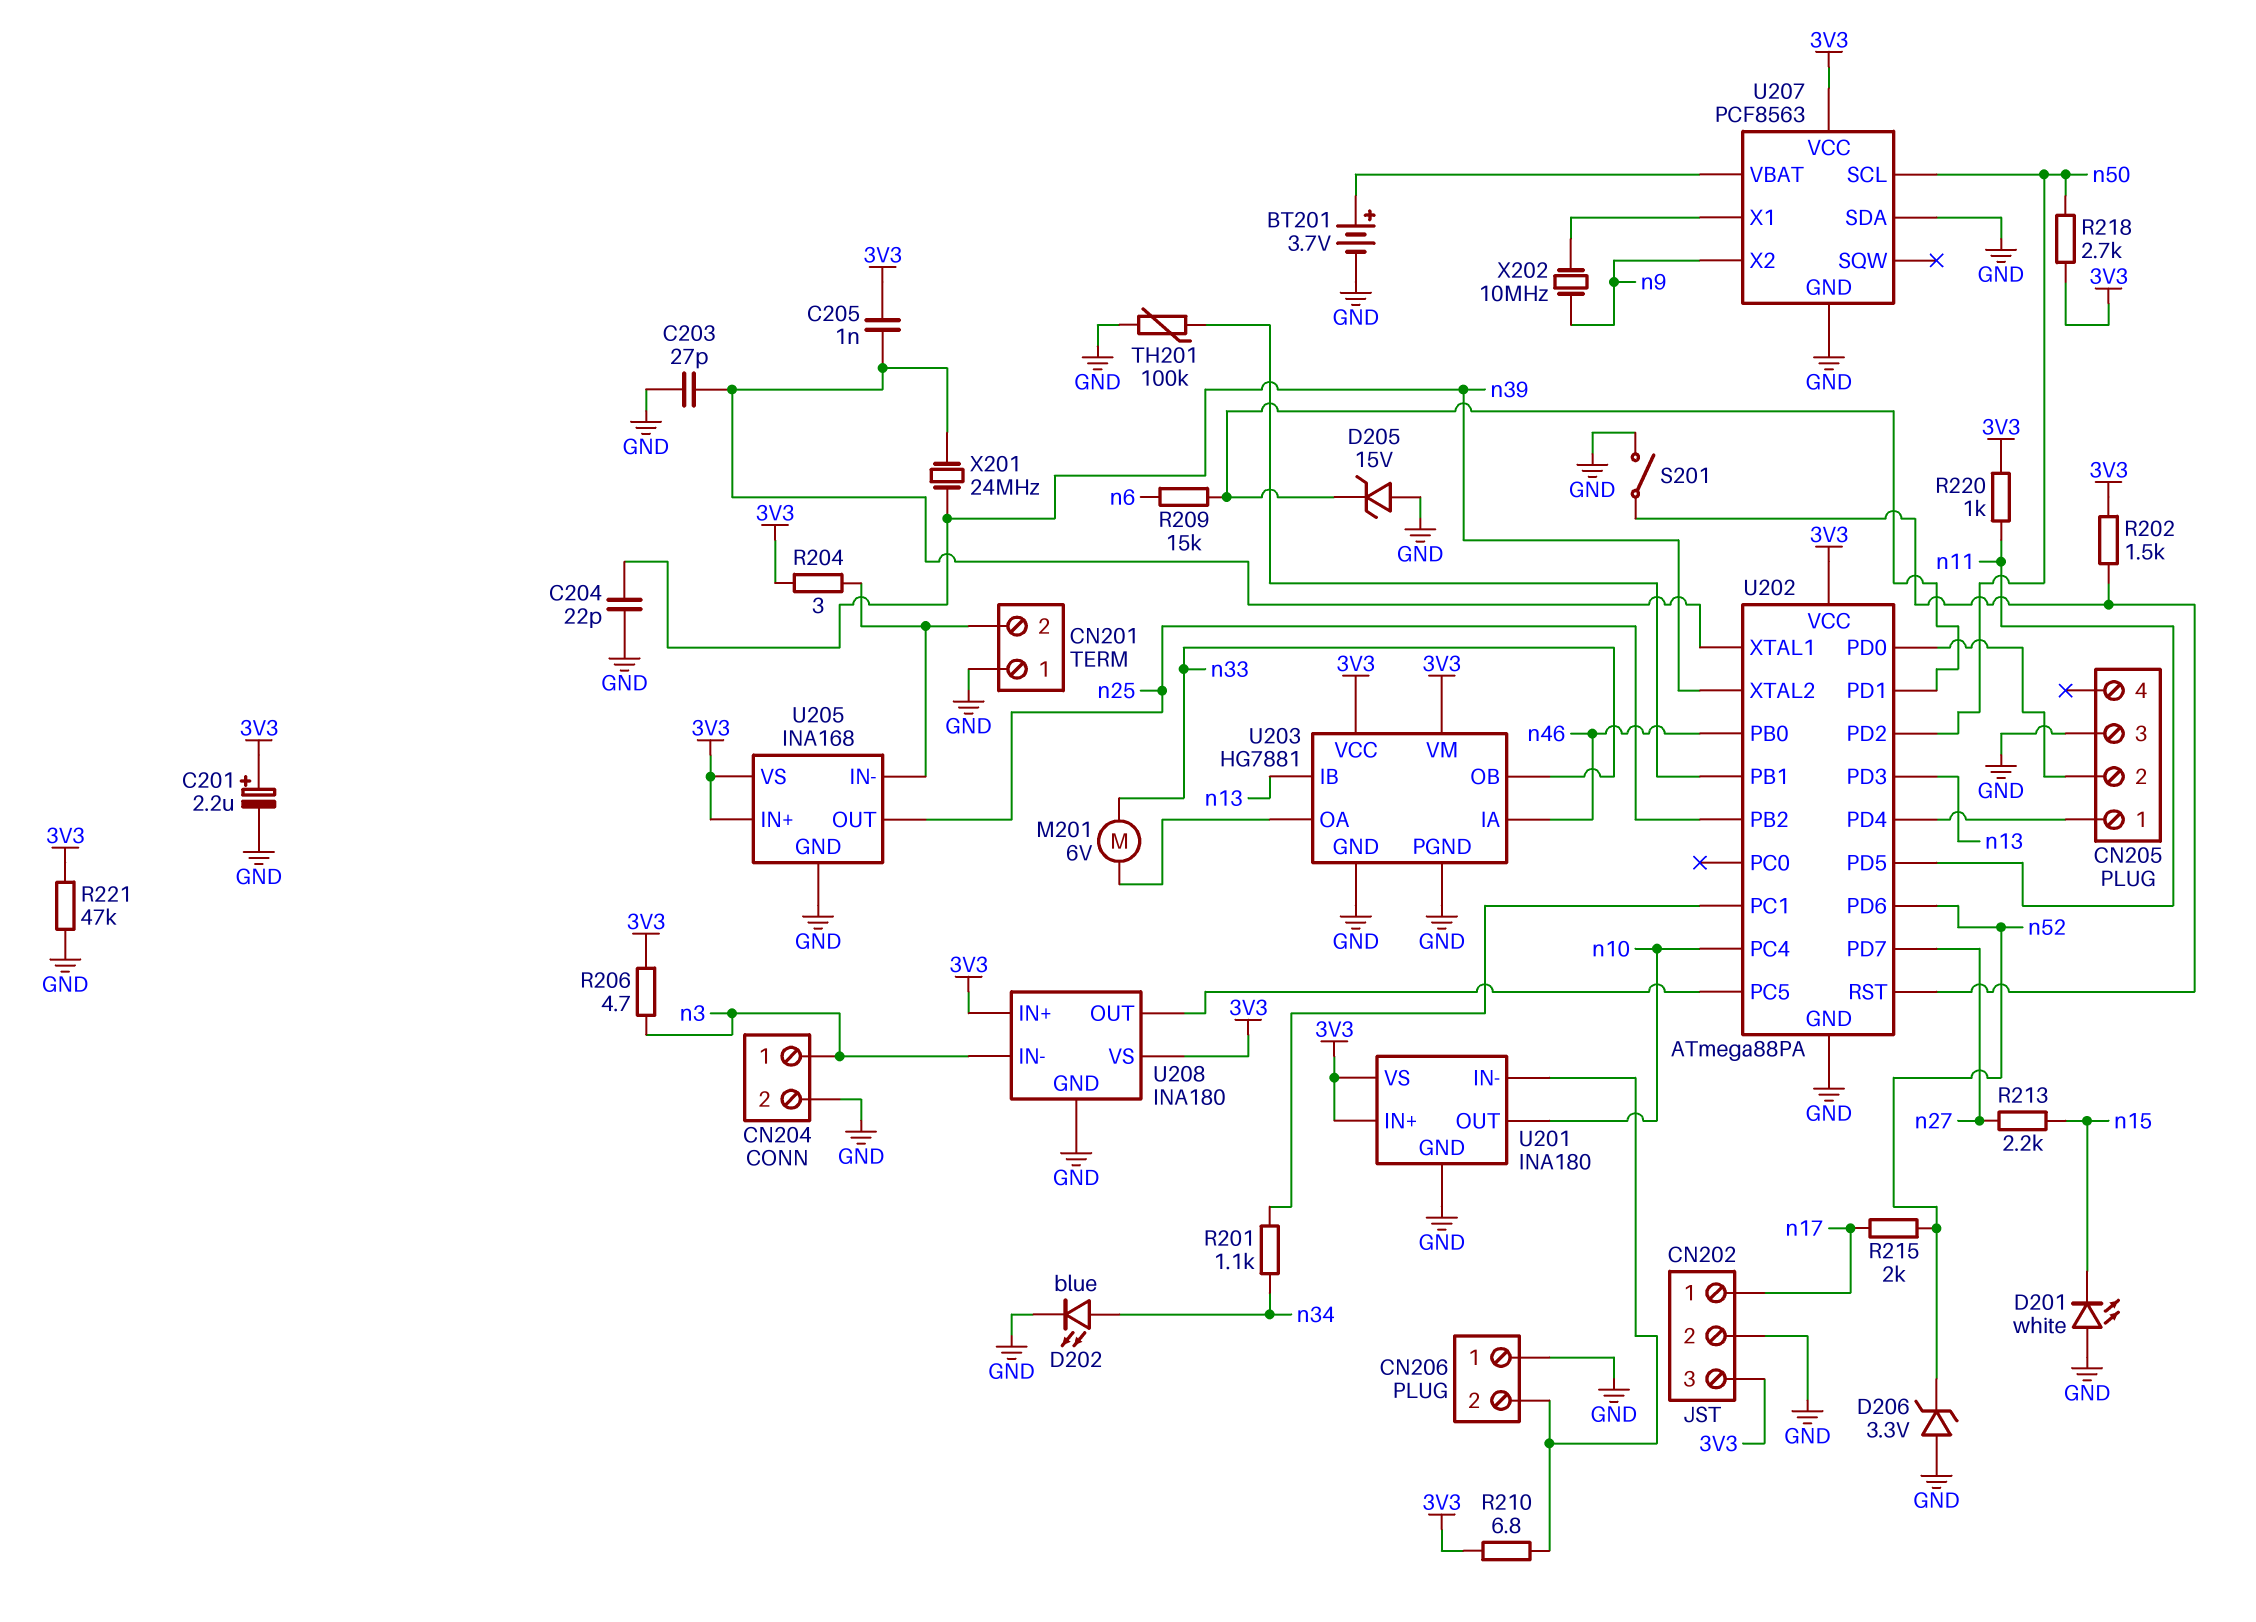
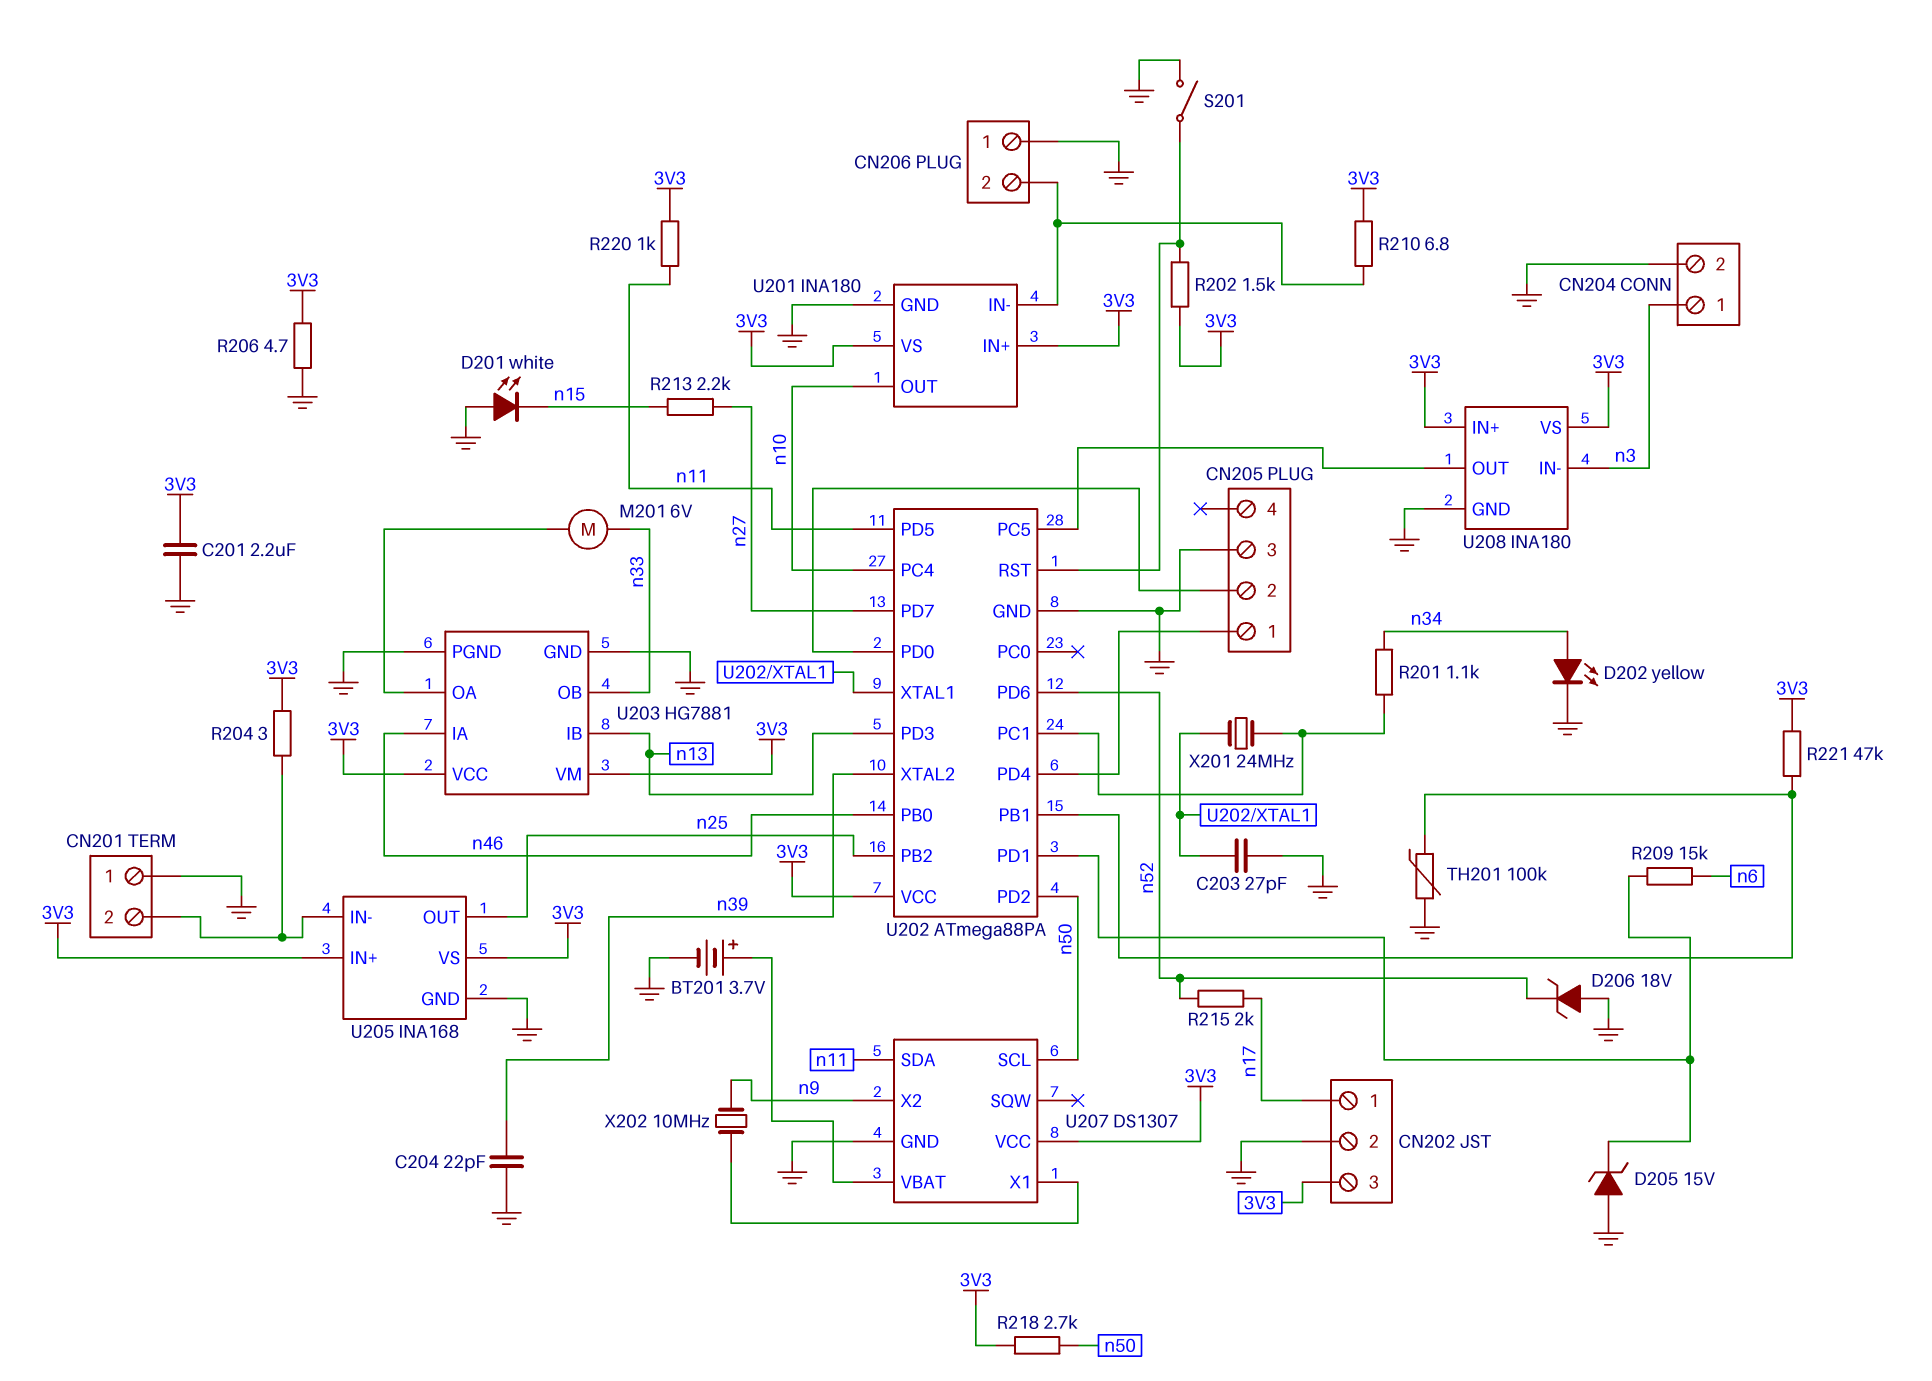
C201: 2.2uF (plus 3V3, minus GND) -> 2.2uF (3V3, GND)
C205: 1nF (3V3, U202/XTAL1) -> none
D202: LED blue (A n34, K GND) -> LED yellow (A n34, K GND)
D206: zener 3.3V (A GND, K n52) -> zener 18V (A GND, K n52)
R206: 4.7 (3V3, n3) -> 4.7 (3V3, GND)
R221: 47k (3V3, GND) -> 47k (3V3, U202/PB1)
U207: PCF8563 -> DS1307
U207 pin SDA: GND -> n11
X201: 24MHz (U202/XTAL1, n39) -> 24MHz (U202/PC1, U202/XTAL1)

